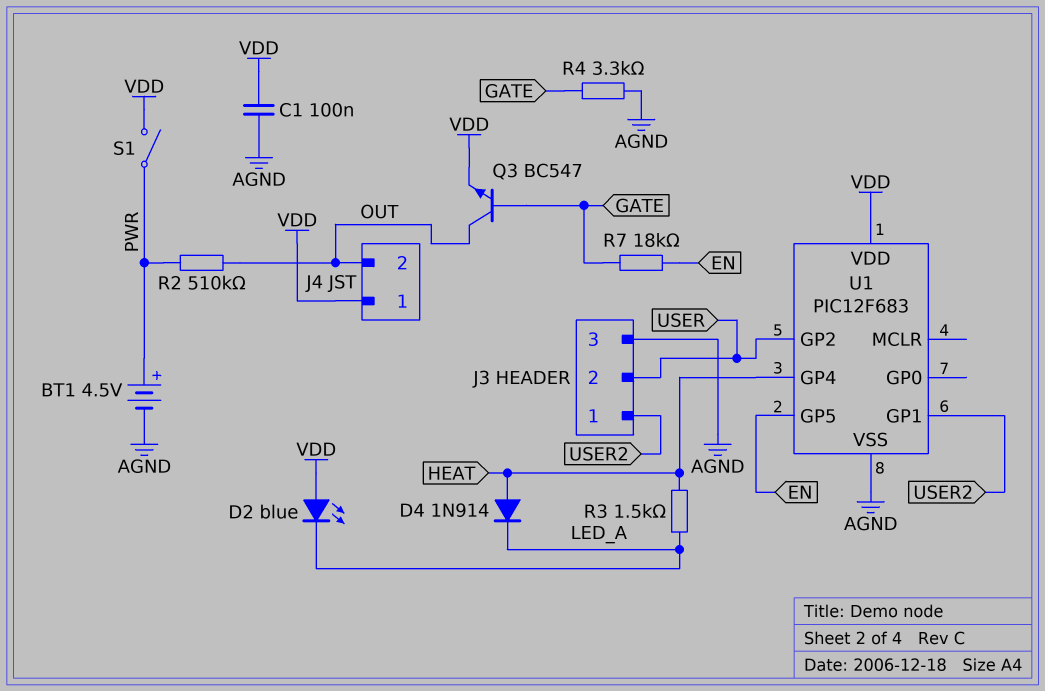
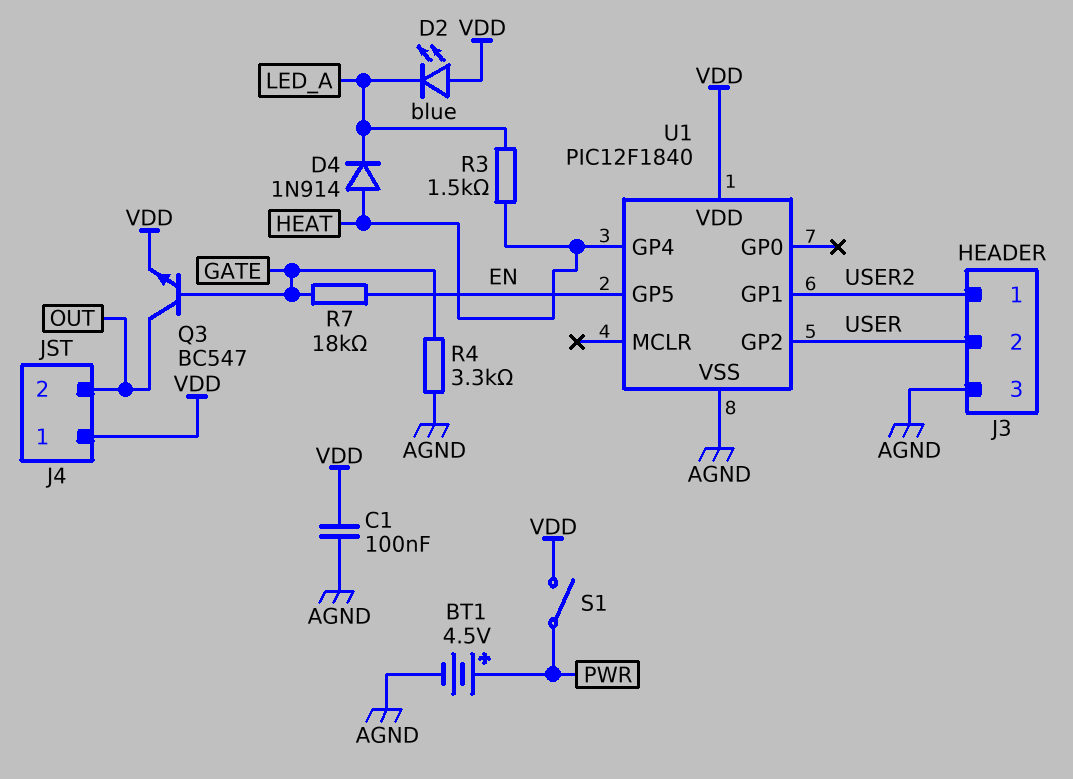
R2: 510k (OUT, PWR) -> none
U1: PIC12F683 -> PIC12F1840

